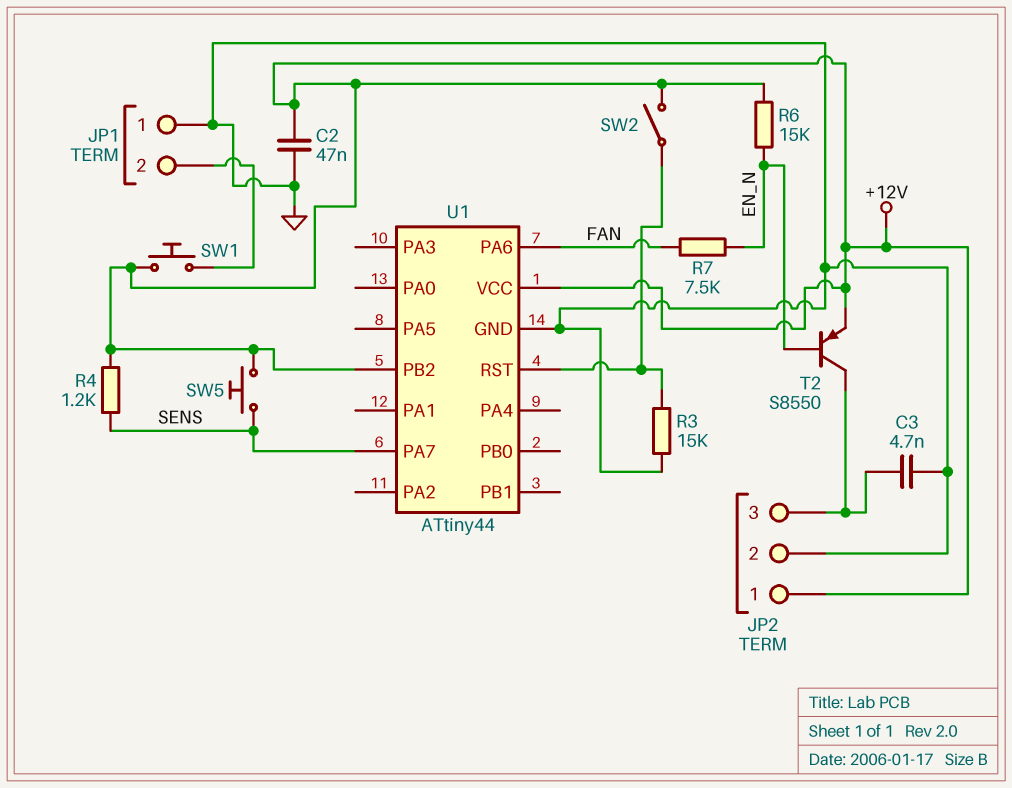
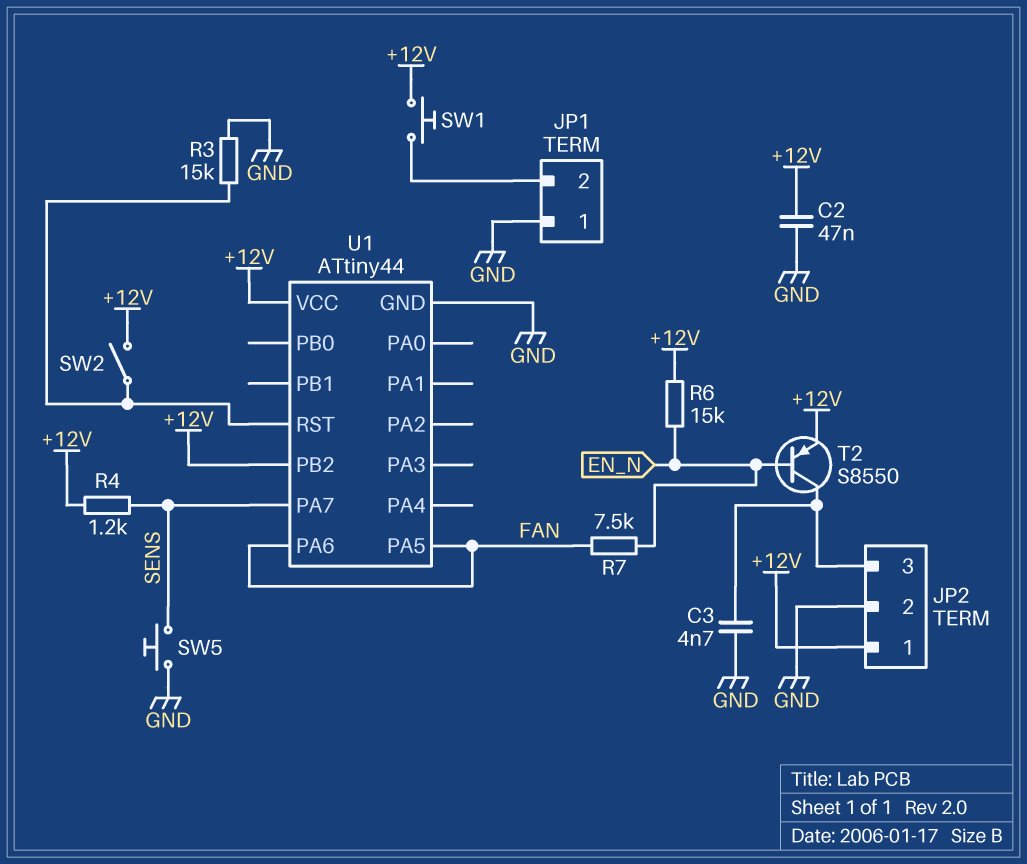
SW5: button (+12V, SENS) -> button (GND, SENS)
U1 pin PA5: none -> FAN

